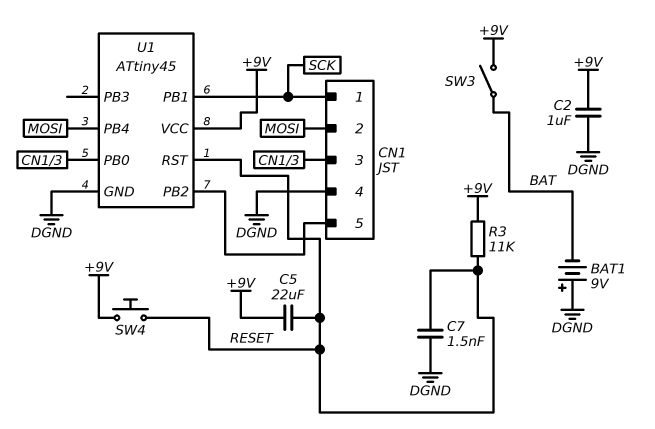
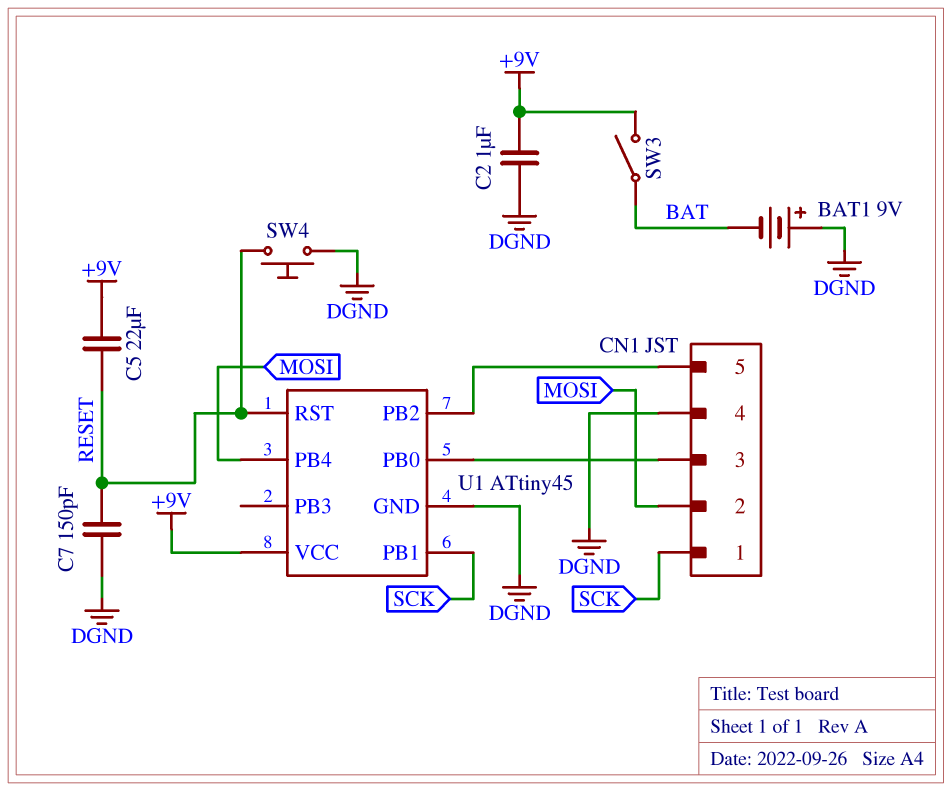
C7: 1.5nF (DGND, RESET) -> 150pF (DGND, RESET)
R3: 11k (+9V, RESET) -> none
SW4: button (+9V, RESET) -> button (DGND, RESET)

